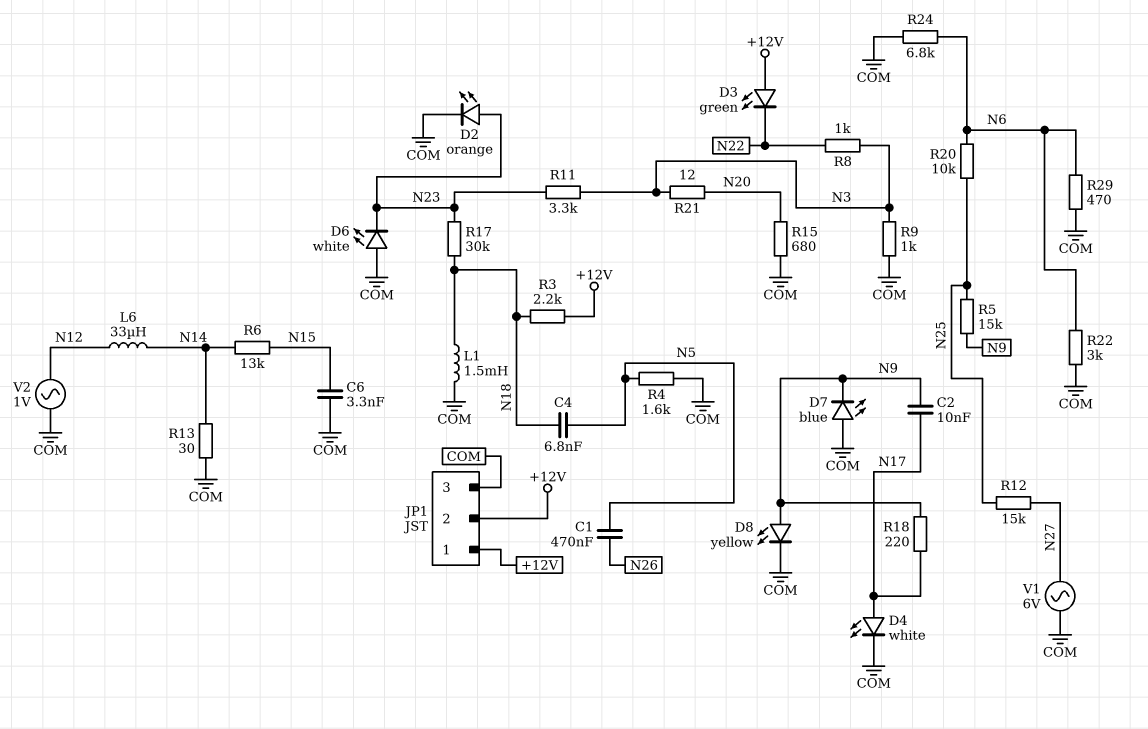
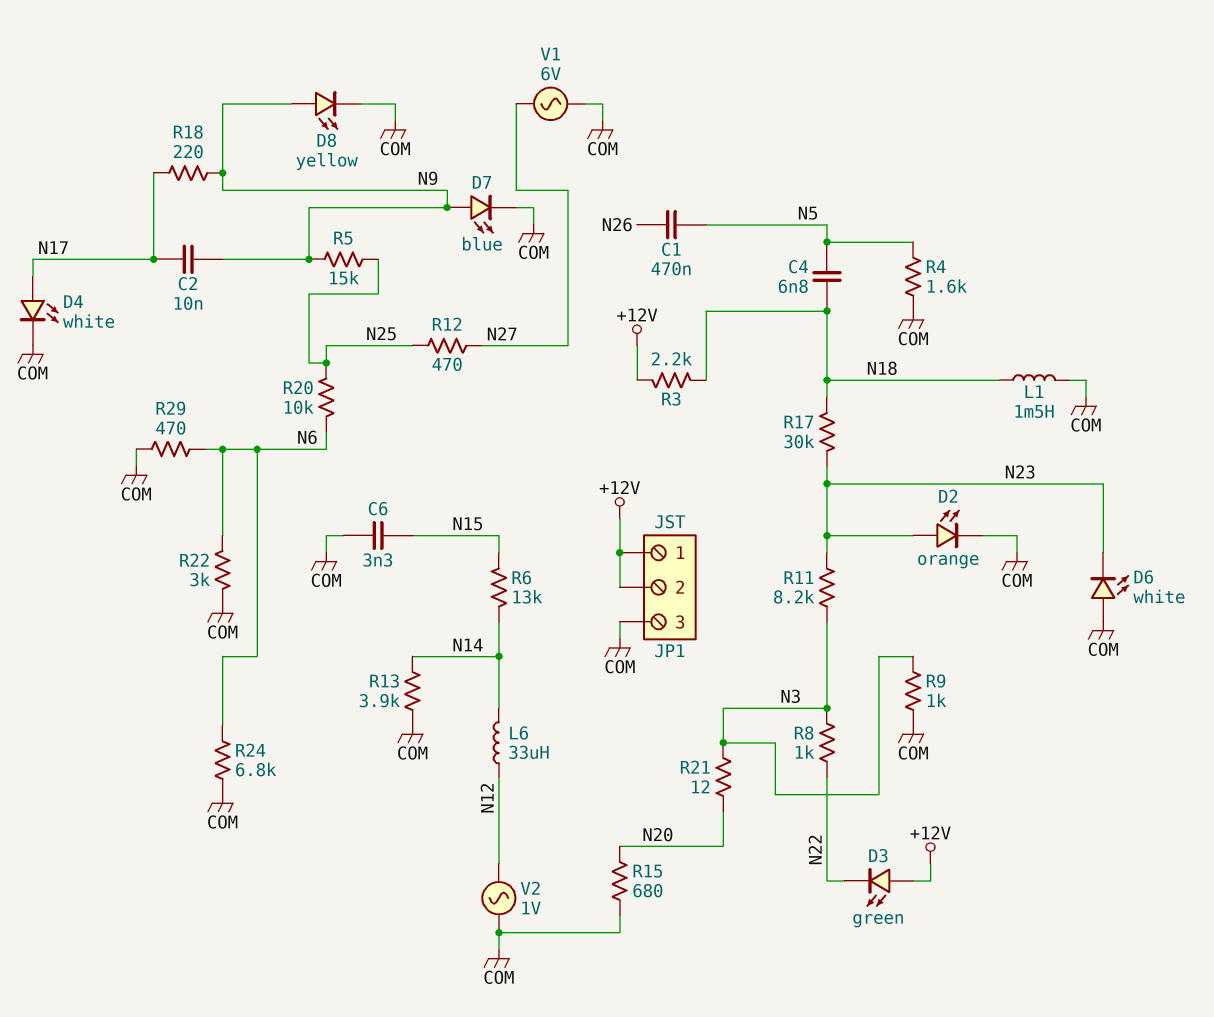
D7: LED blue (A COM, K N9) -> LED blue (A N9, K COM)
R11: 3.3k (N3, N23) -> 8.2k (N3, N23)
R12: 15k (N25, N27) -> 470 (N25, N27)
R13: 30 (COM, N14) -> 3.9k (COM, N14)

